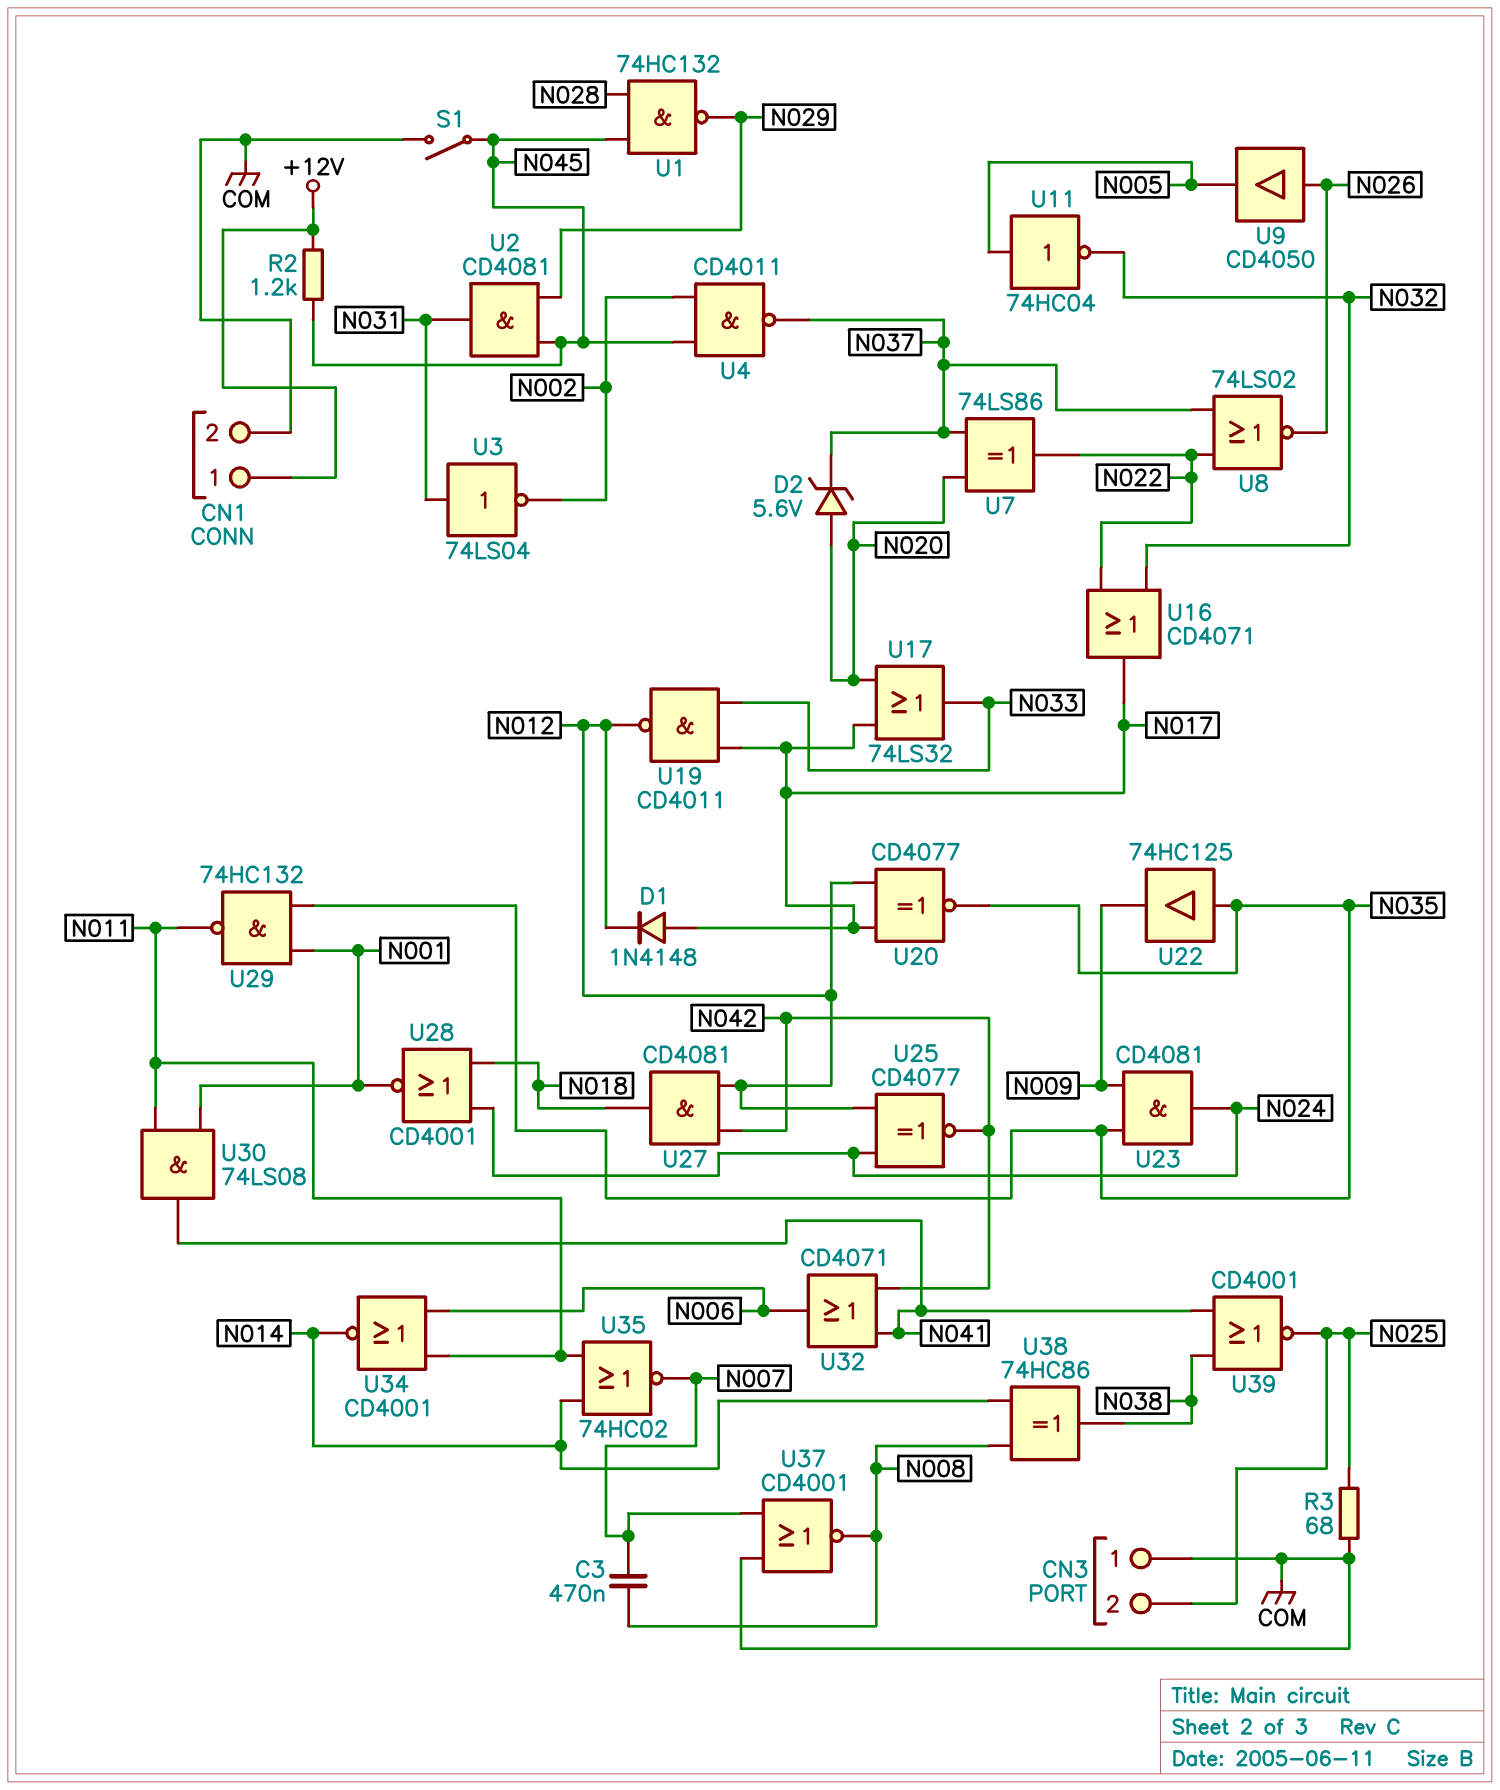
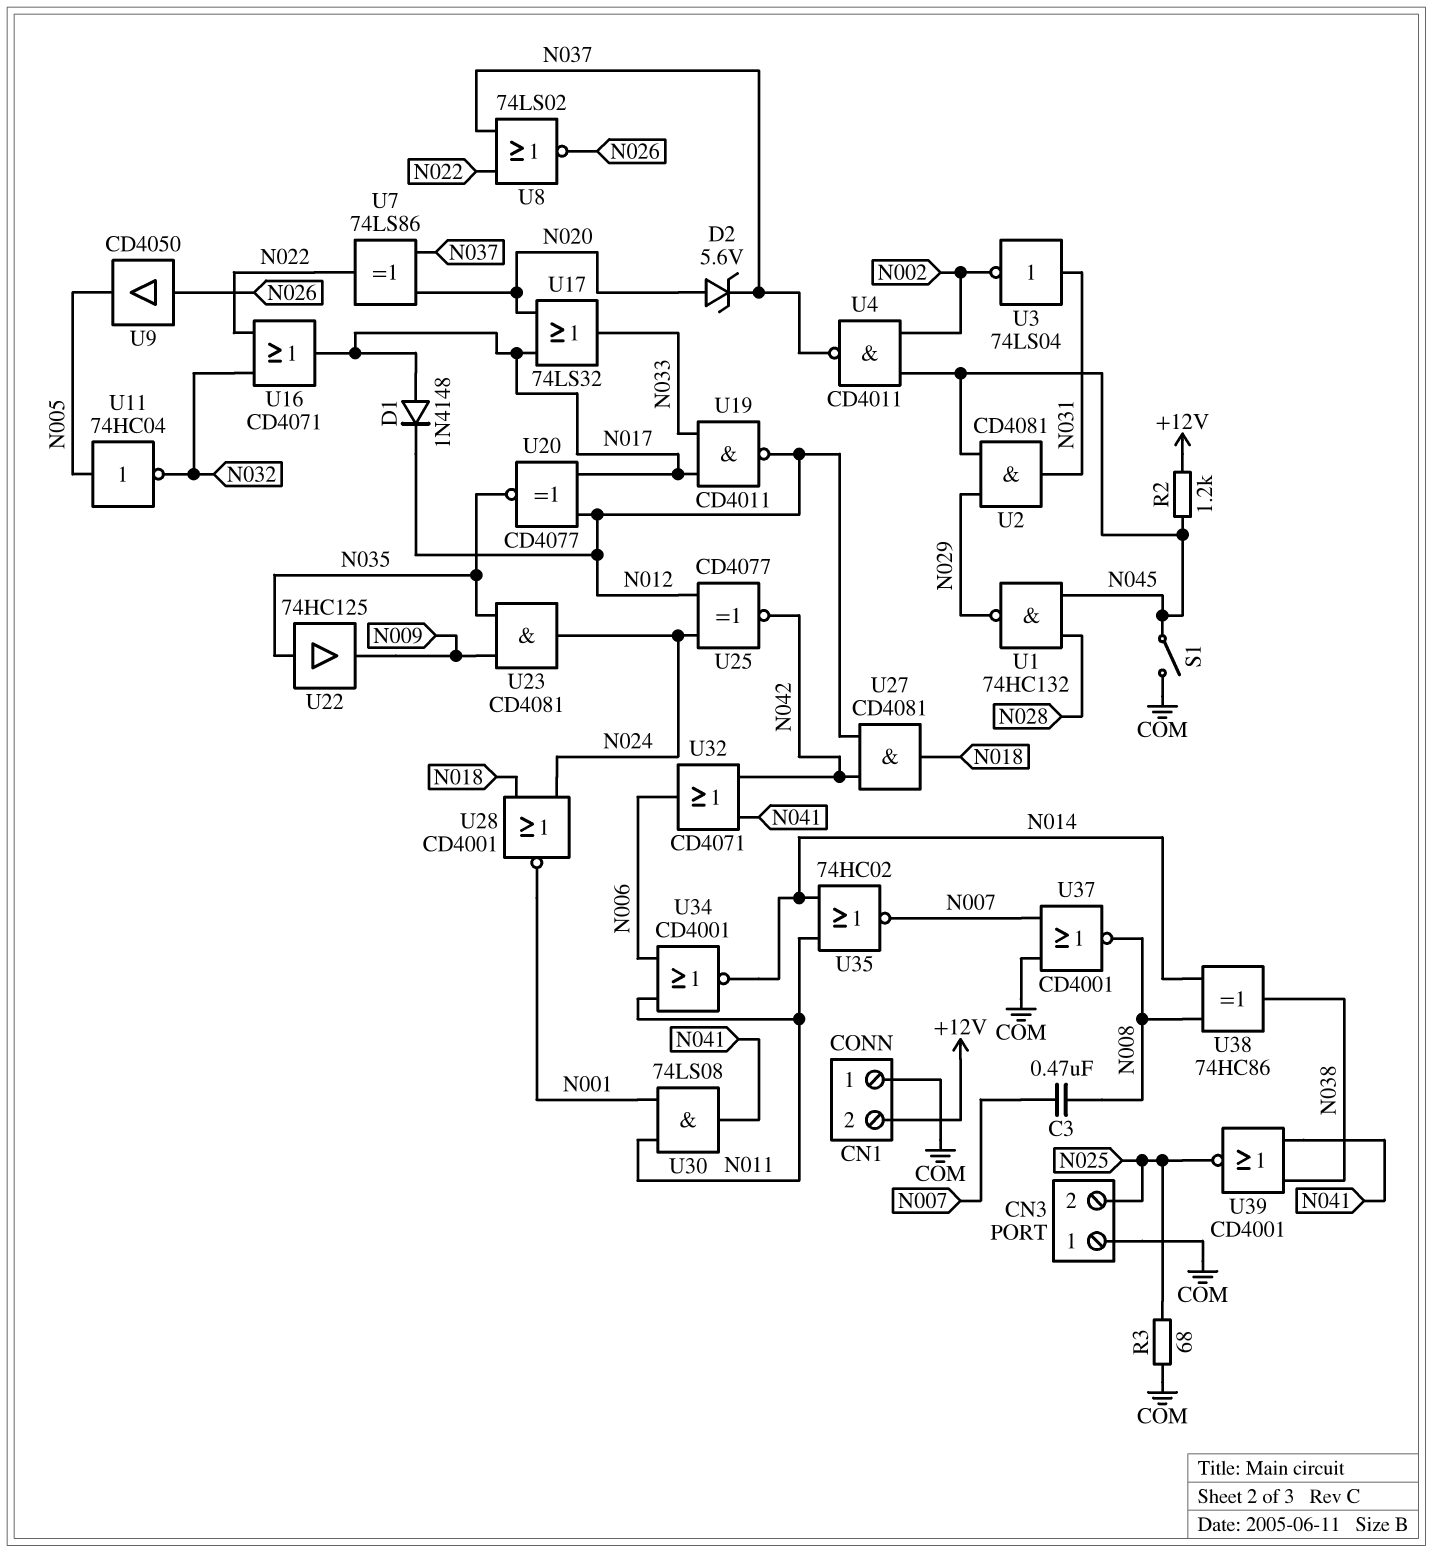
CN1 pin 1: +12V -> COM
CN1 pin 2: COM -> +12V
U29: NAND 74HC132 (in N001, in N035, out N011) -> none

